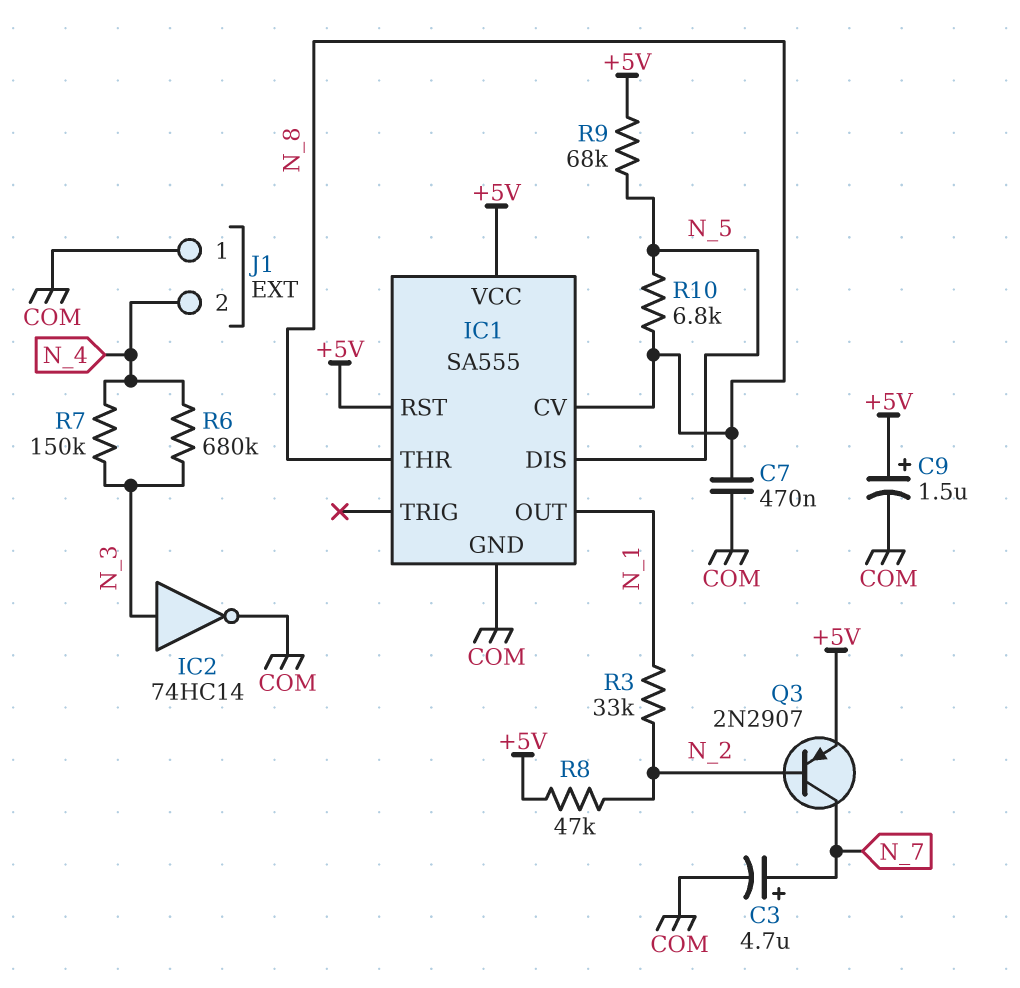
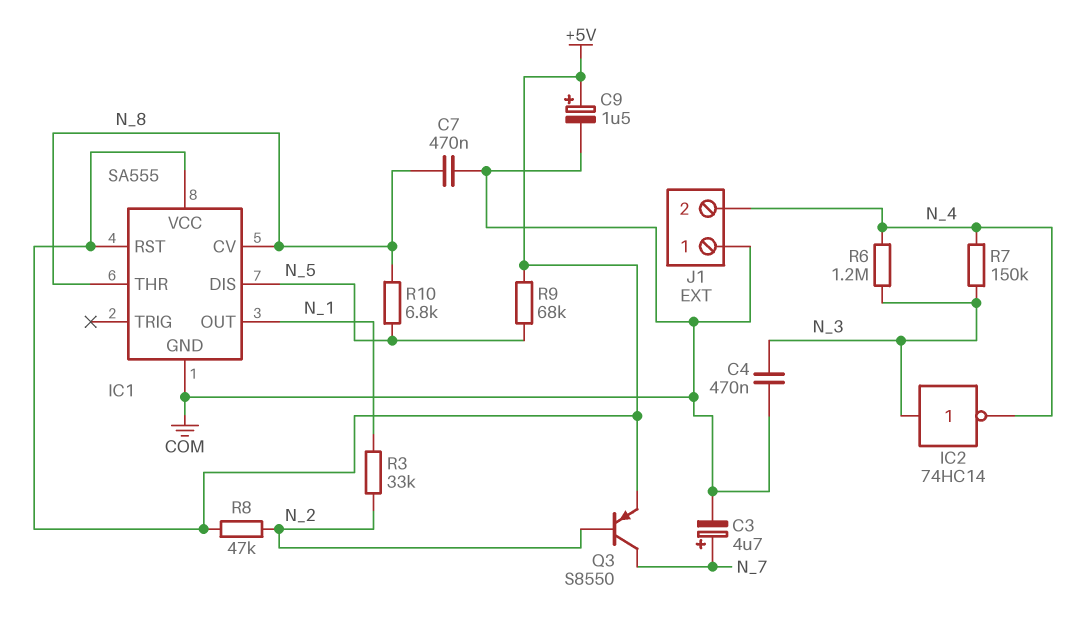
C4: none -> 470nF (COM, N_3)
IC2: NOT 74HC14 (in N_3, out COM) -> NOT 74HC14 (in N_3, out N_4)
Q3: PNP 2N2907 (B N_2, C N_7, E +5V) -> PNP S8550 (B N_2, C N_7, E +5V)
R6: 680k (N_3, N_4) -> 1.2M (N_3, N_4)

